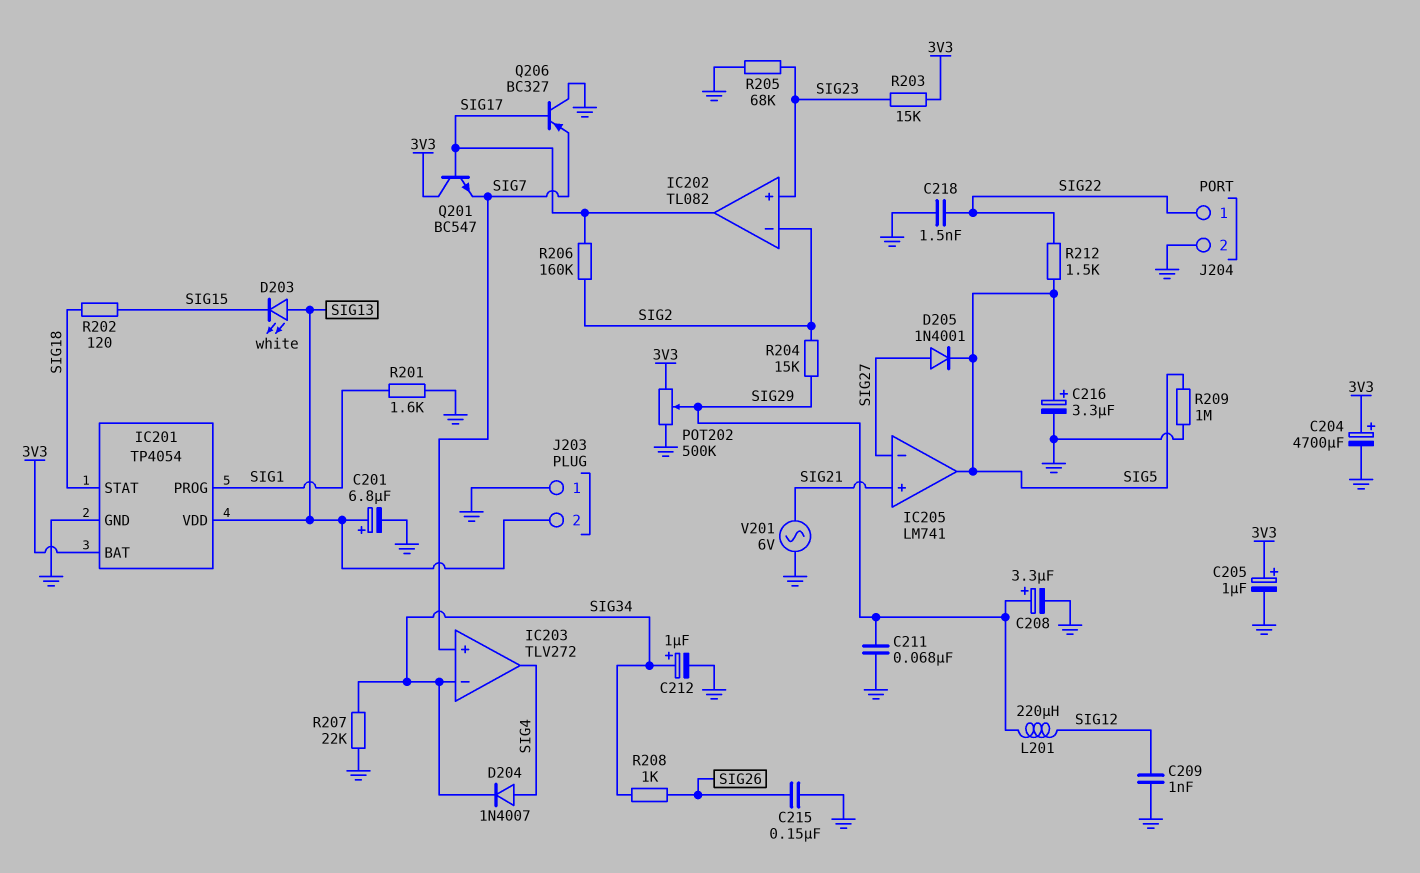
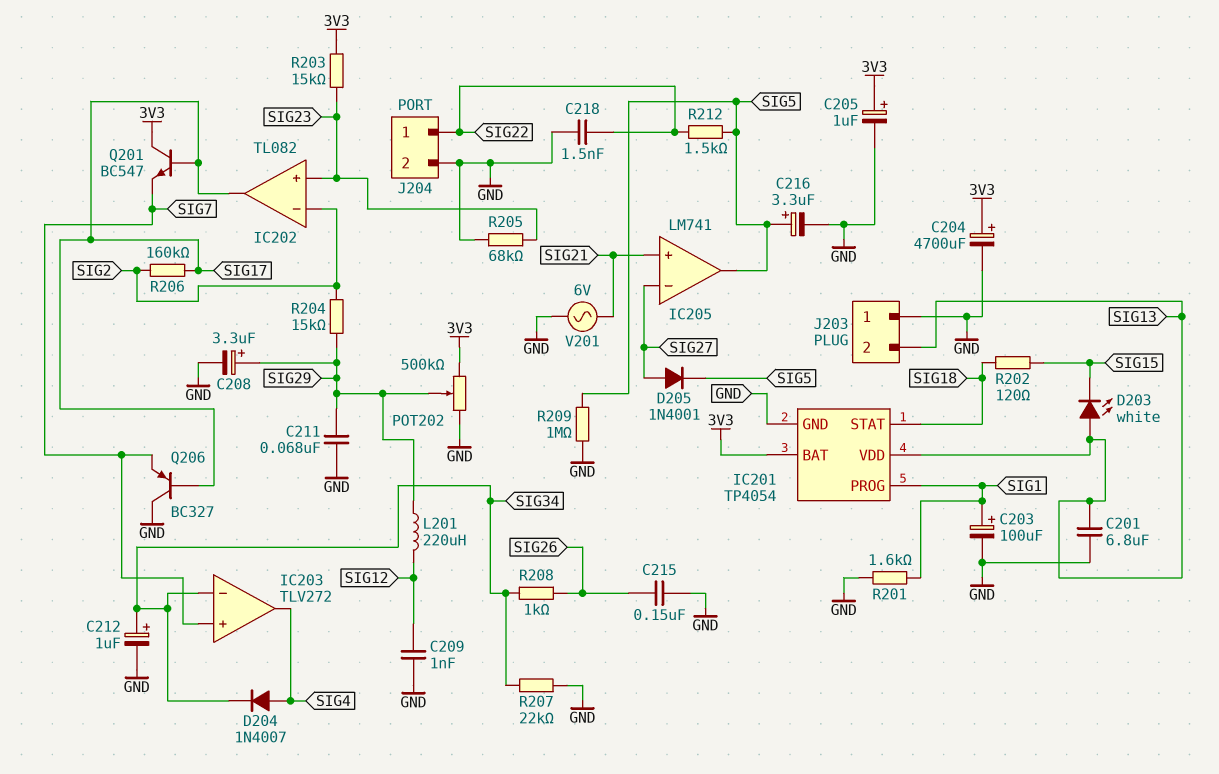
C201: 6.8uF (plus SIG13, minus GND) -> 6.8uF (GND, SIG13)
C203: none -> 100uF (plus SIG1, minus GND)

